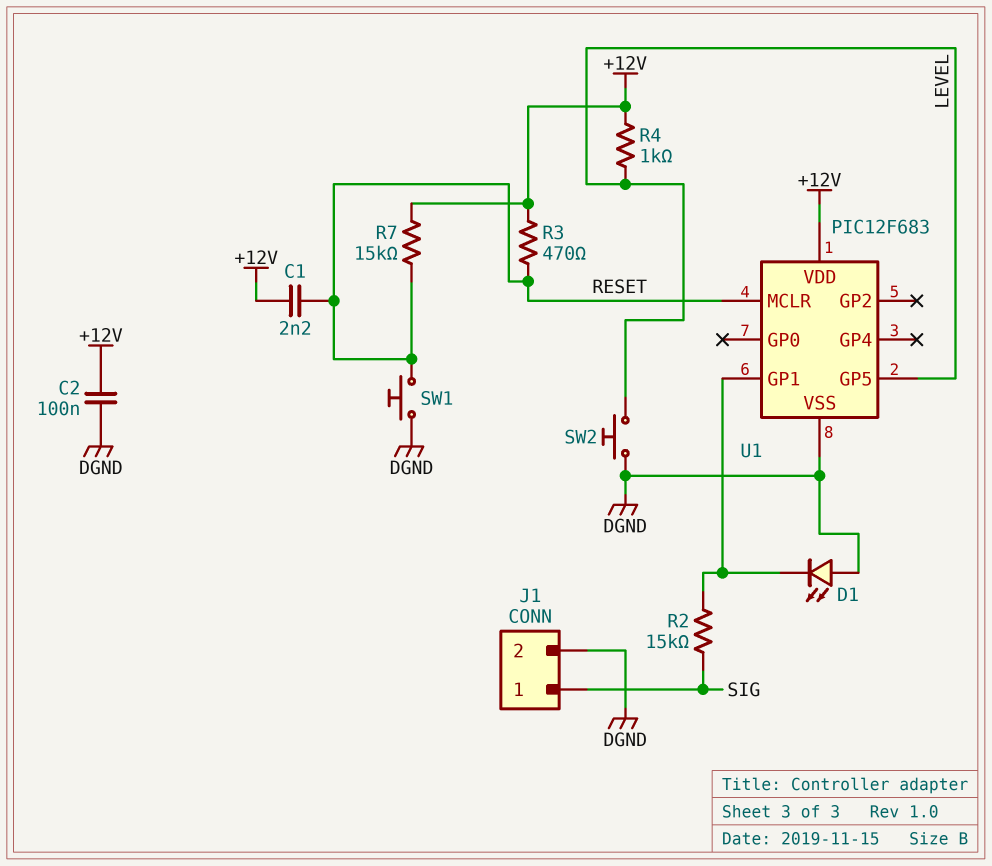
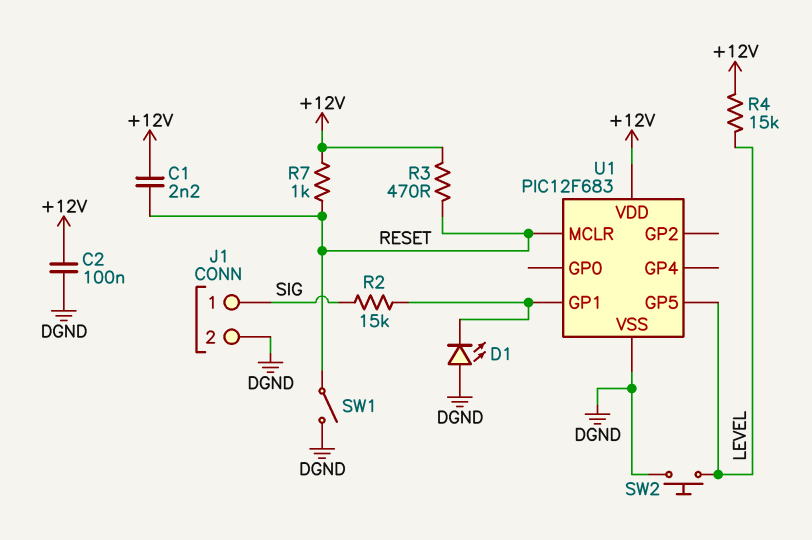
R4: 1k (+12V, LEVEL) -> 15k (+12V, LEVEL)
R7: 15k (+12V, RESET) -> 1k (+12V, RESET)
SW1: button (DGND, RESET) -> switch (DGND, RESET)

